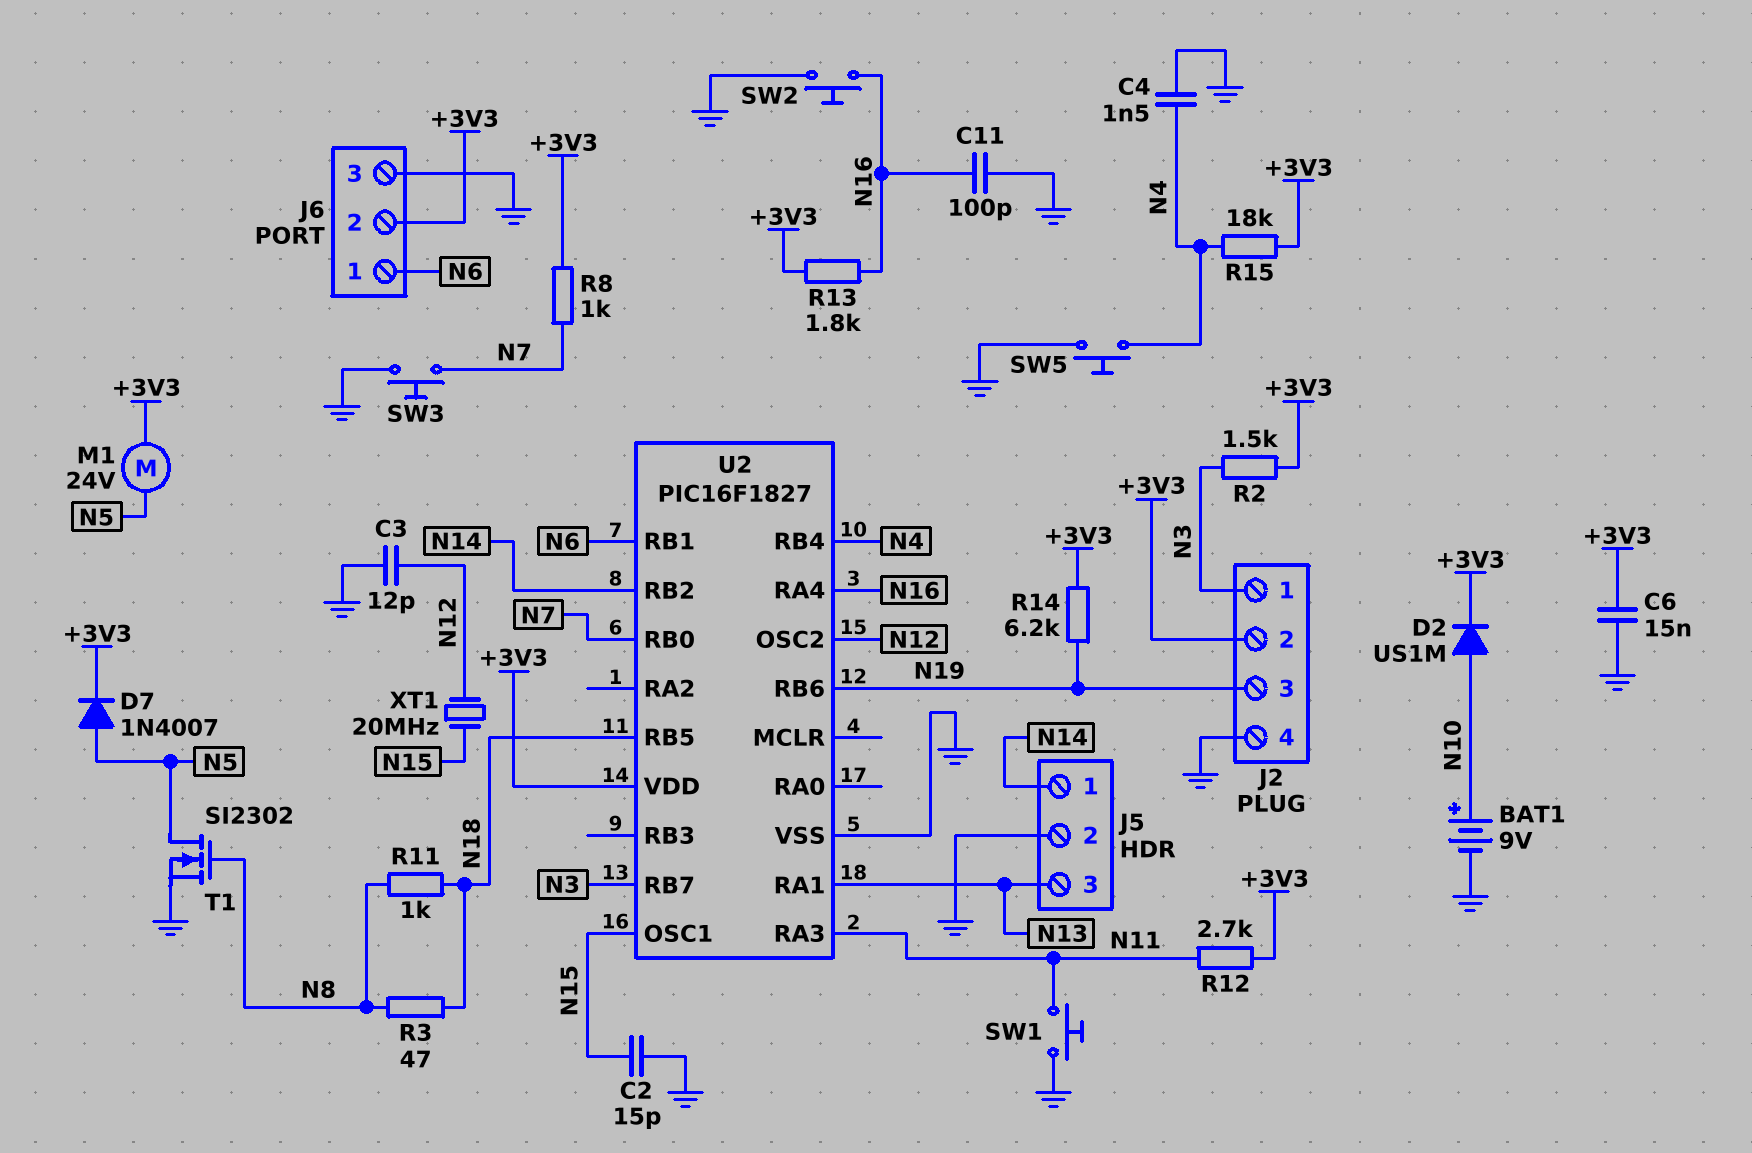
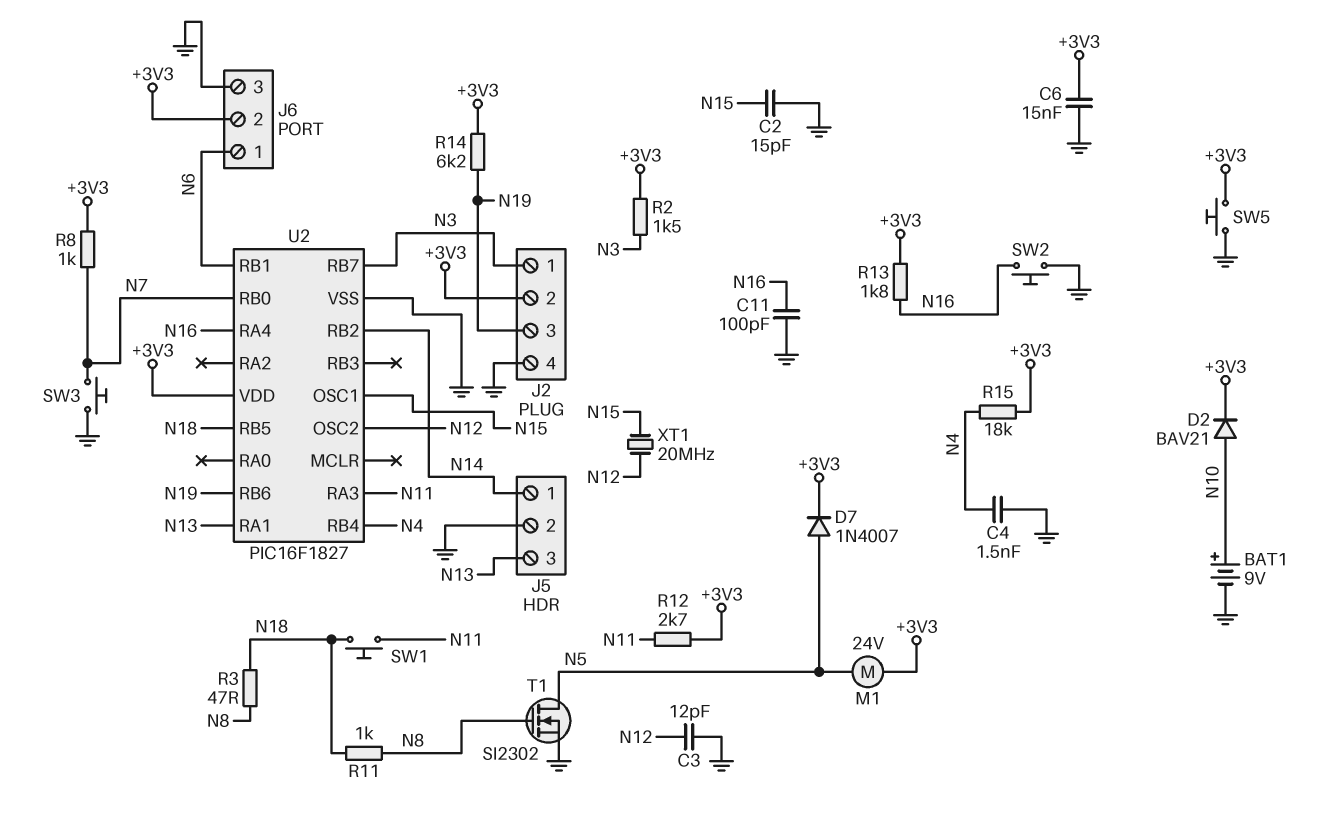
D2: diode US1M (A N10, K +3V3) -> diode BAV21 (A N10, K +3V3)
SW1: button (GND, N11) -> button (N11, N18)
SW5: button (GND, N4) -> button (+3V3, GND)

